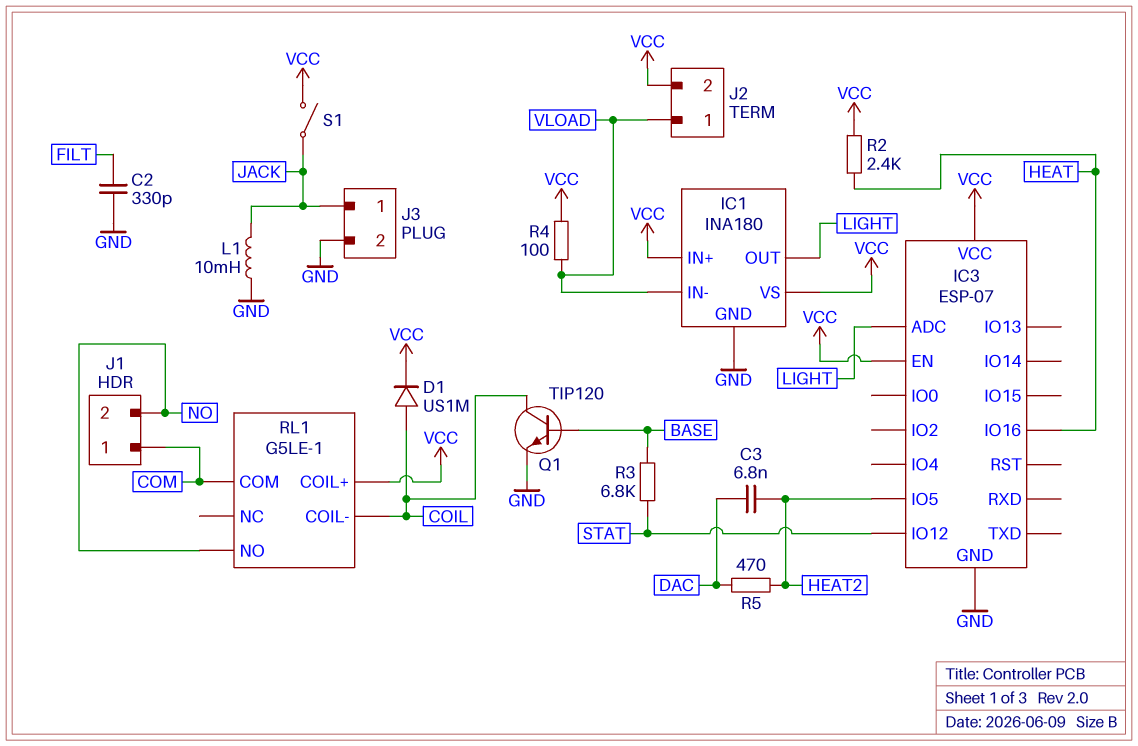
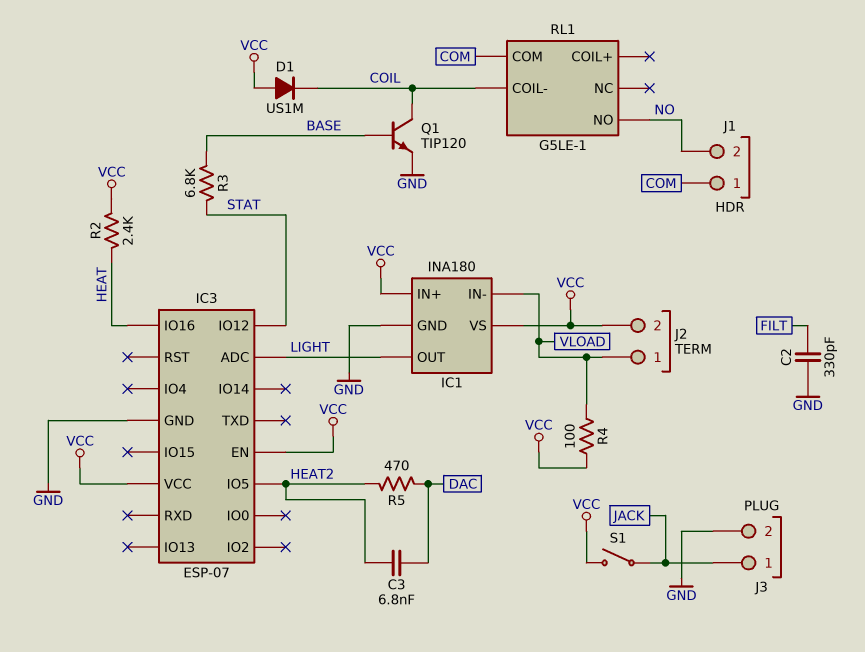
D1: diode US1M (A COIL, K VCC) -> diode US1M (A VCC, K COIL)
L1: 10mH (GND, JACK) -> none
RL1 pin COIL+: VCC -> none

